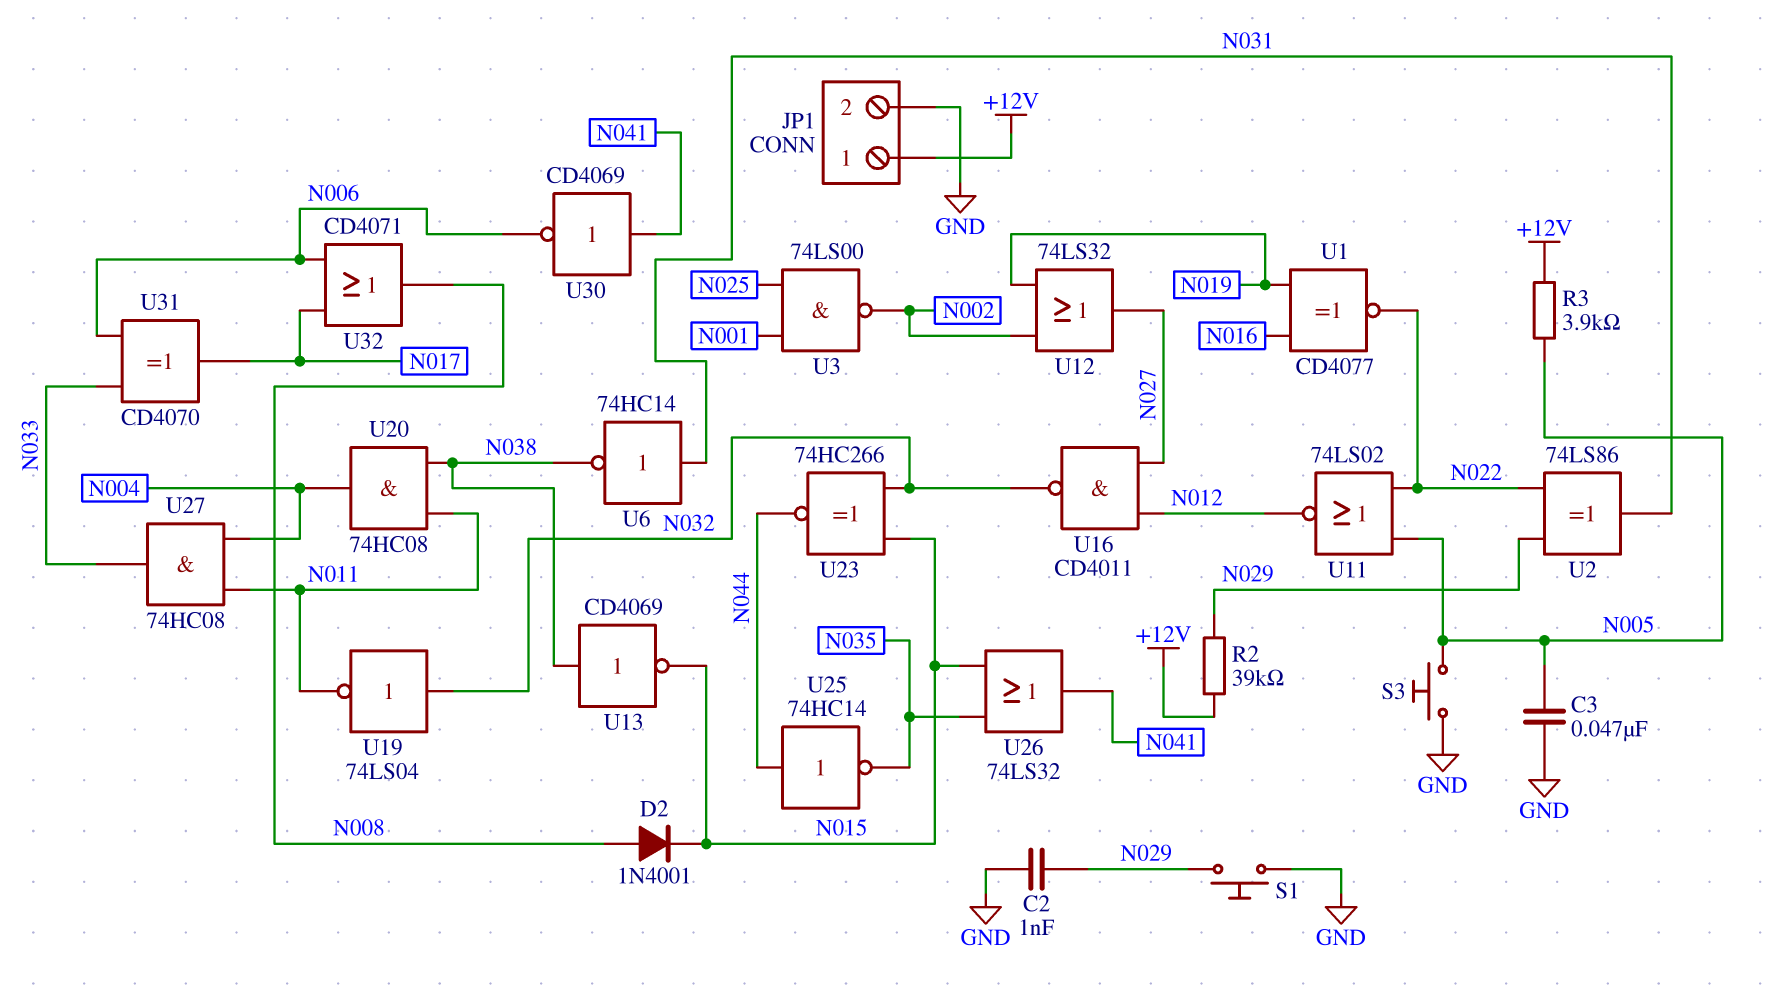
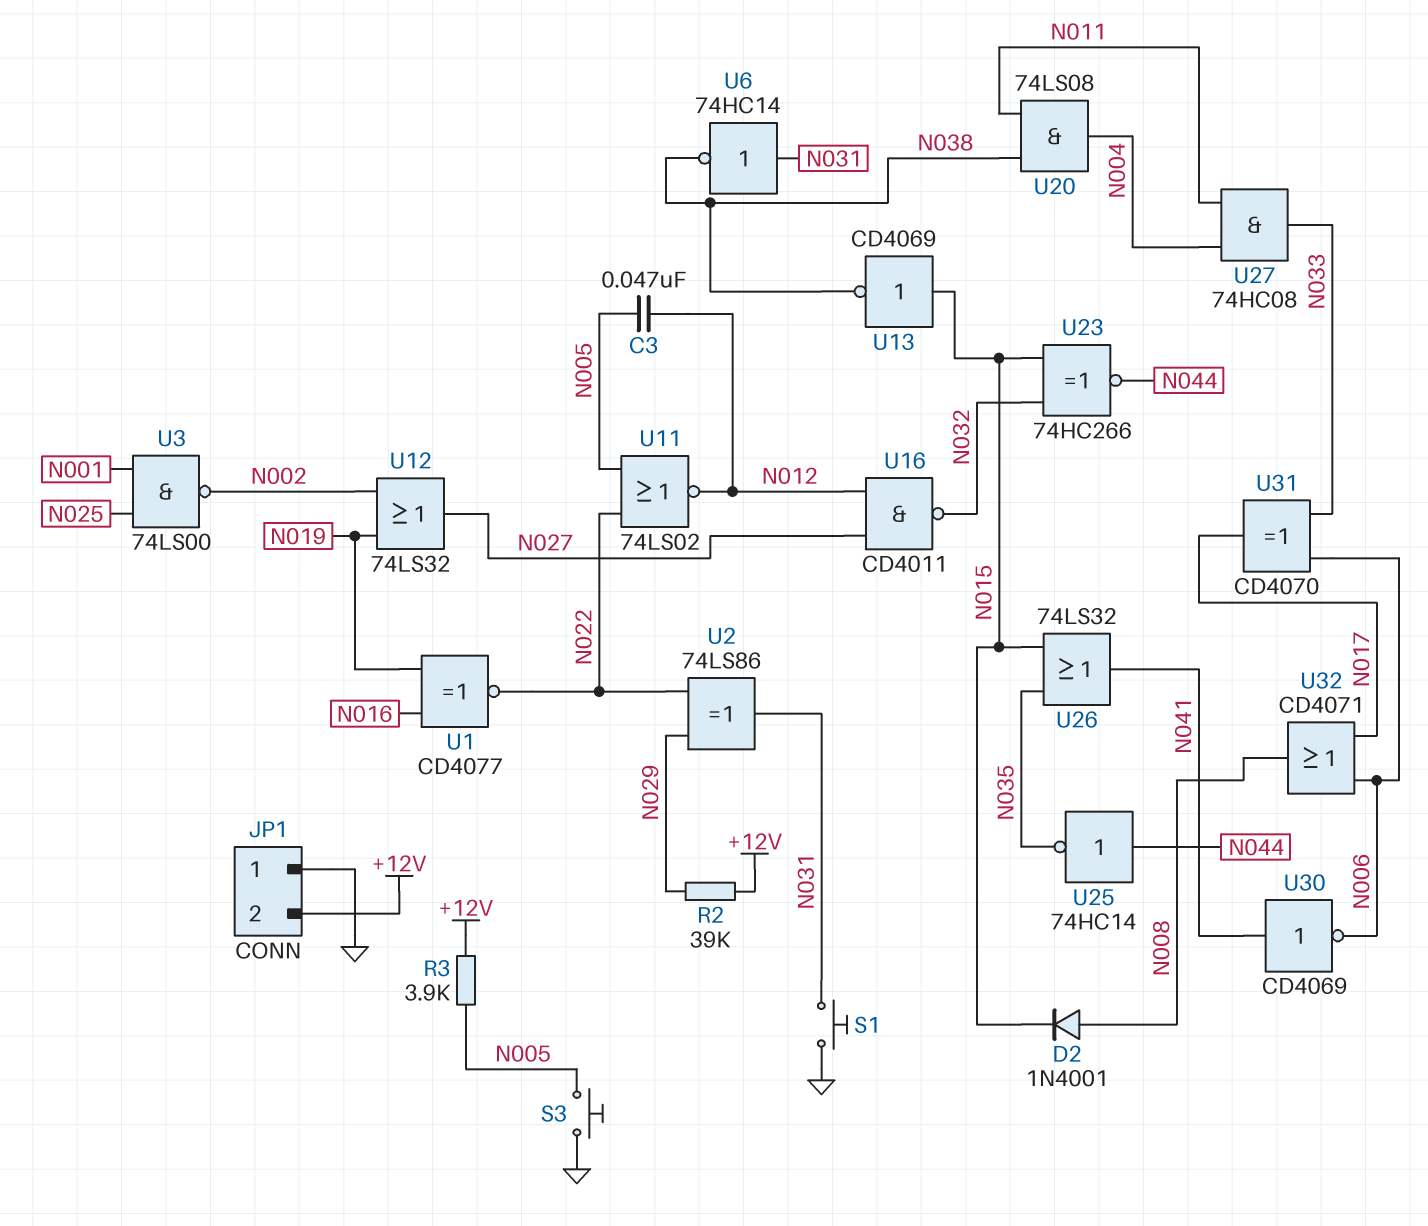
C2: 1nF (GND, N029) -> none
C3: 47nF (GND, N005) -> 47nF (N005, N012)
JP1 pin 1: +12V -> GND
JP1 pin 2: GND -> +12V
S1: button (GND, N029) -> button (GND, N031)
U13: NOT CD4069 (in N038, out N015) -> NOT CD4069 (in N015, out N038)
U19: NOT 74LS04 (in N032, out N011) -> none
U20: AND 74HC08 (in N011, in N038, out N004) -> AND 74LS08 (in N011, in N038, out N004)

